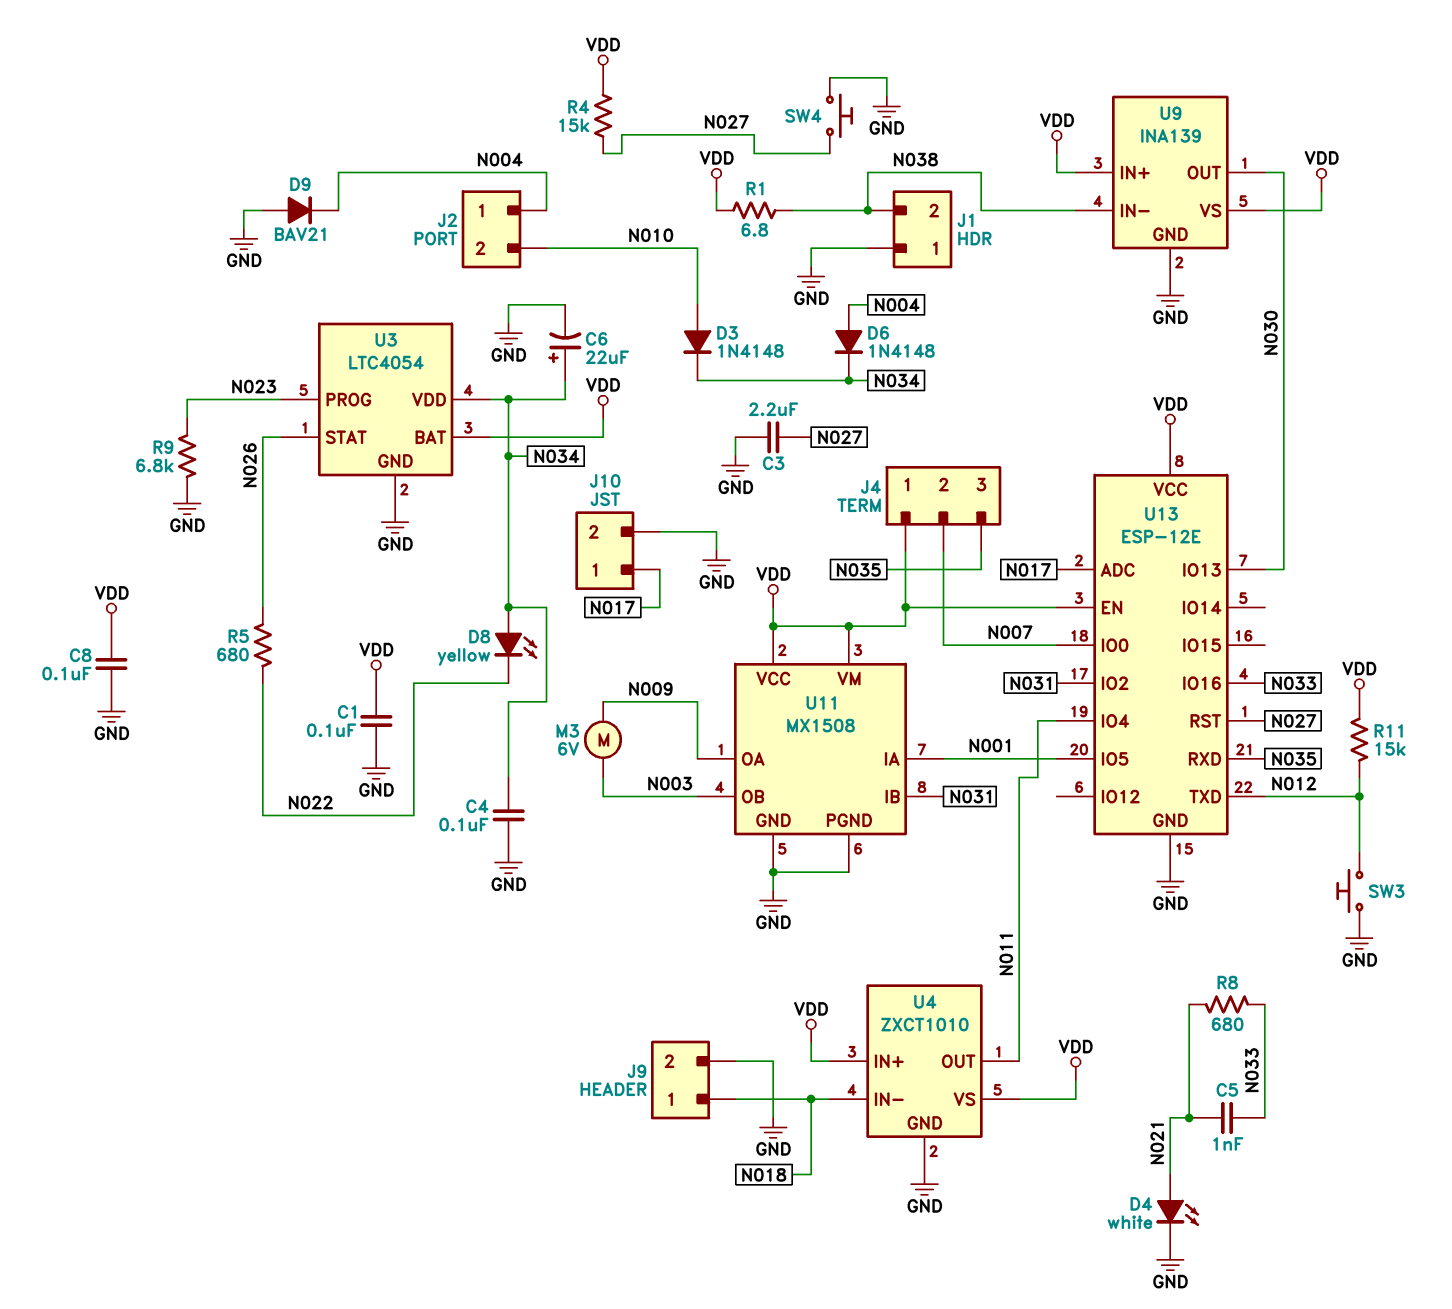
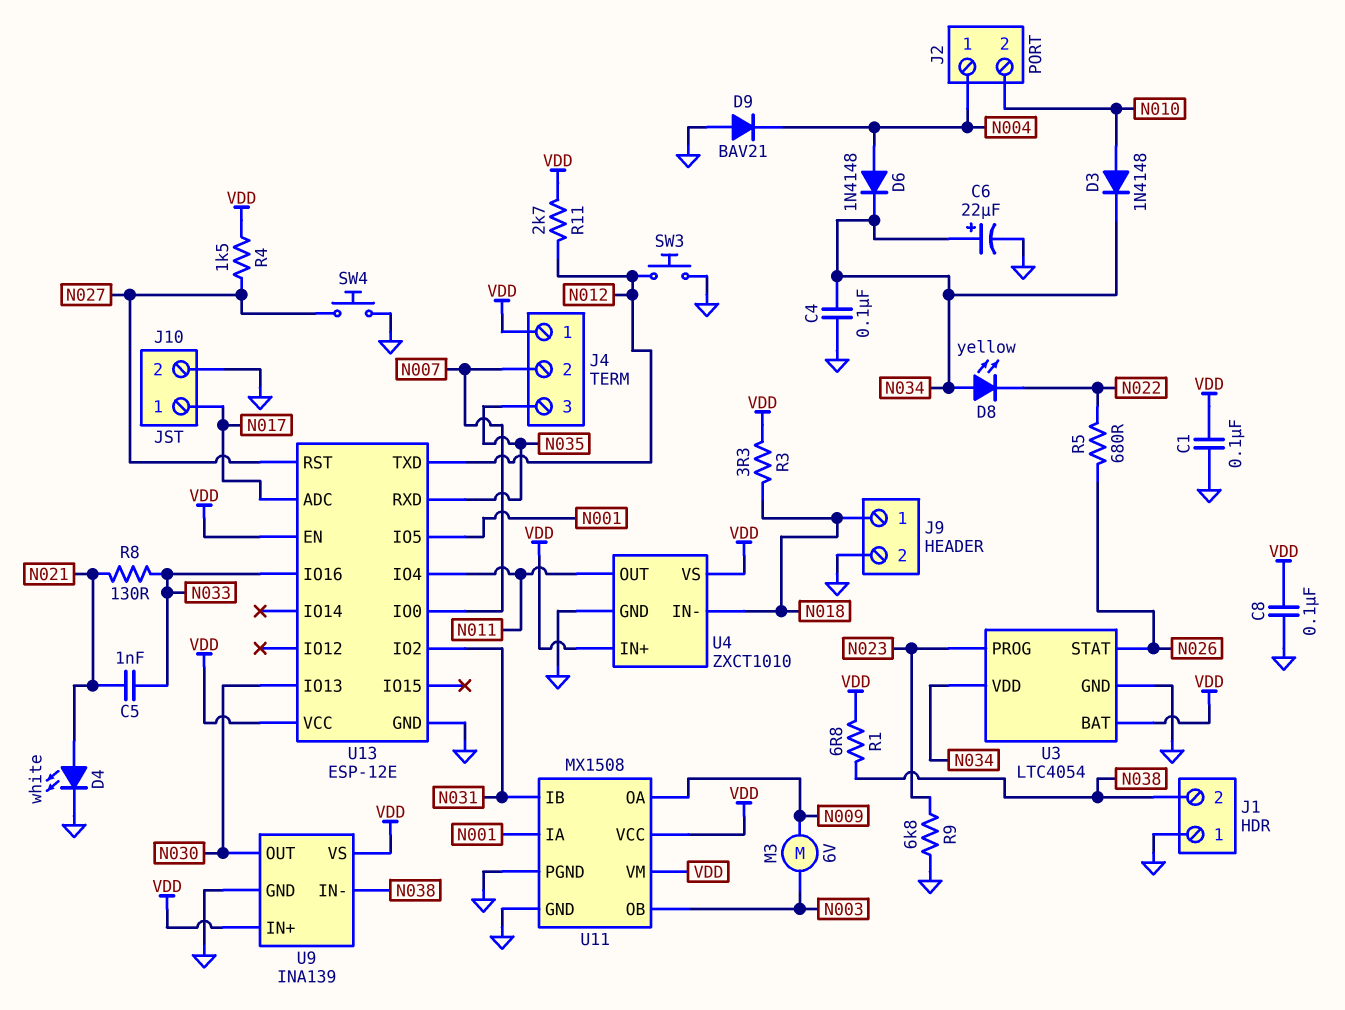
C3: 2.2uF (GND, N027) -> none
R3: none -> 3.3 (N018, VDD)
R4: 15k (N027, VDD) -> 1.5k (N027, VDD)
R8: 680 (N021, N033) -> 130 (N021, N033)
R11: 15k (N012, VDD) -> 2.7k (N012, VDD)

